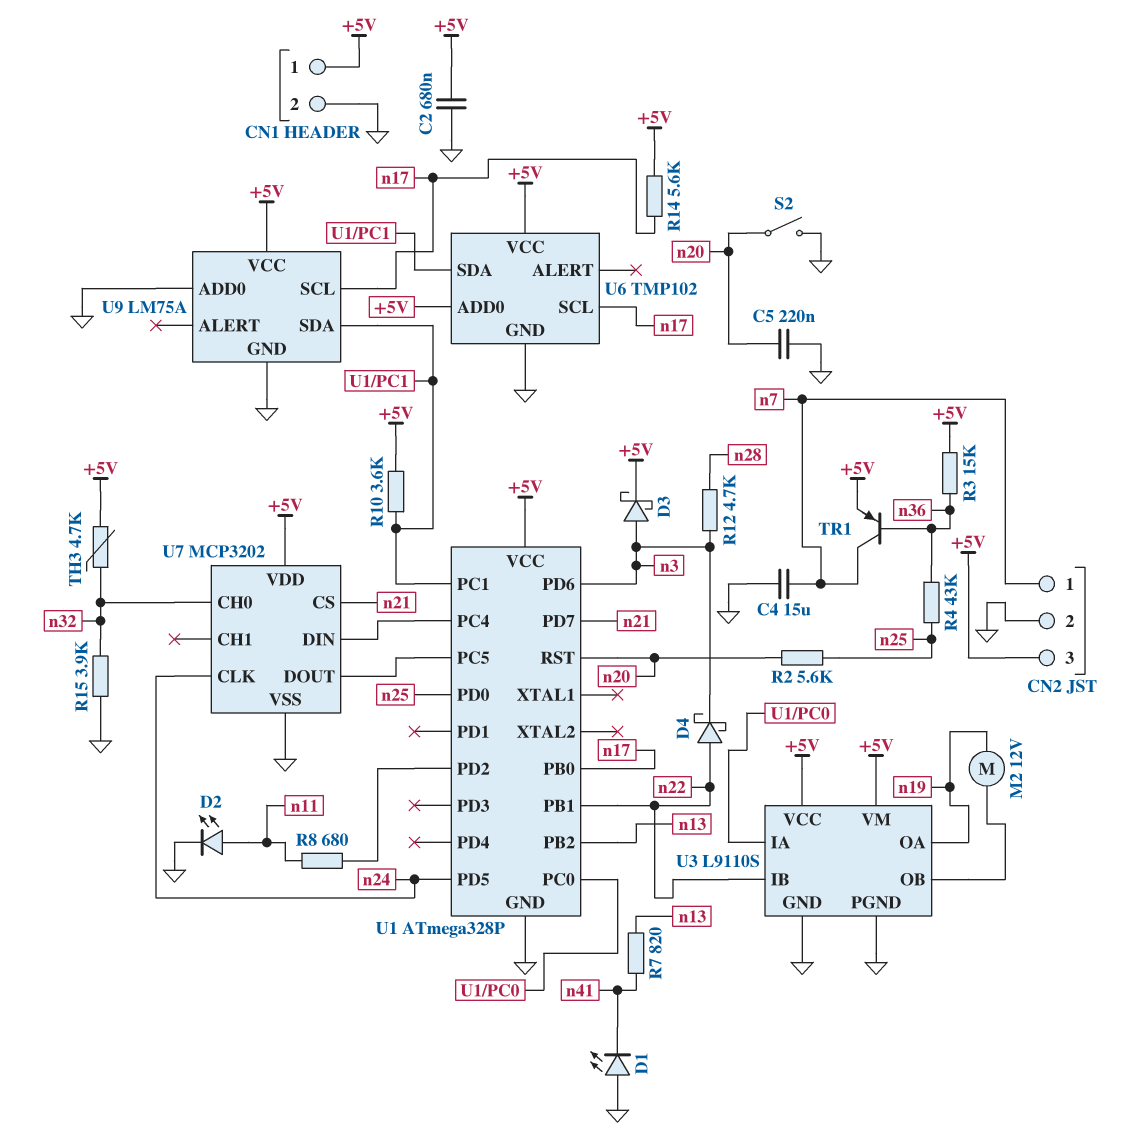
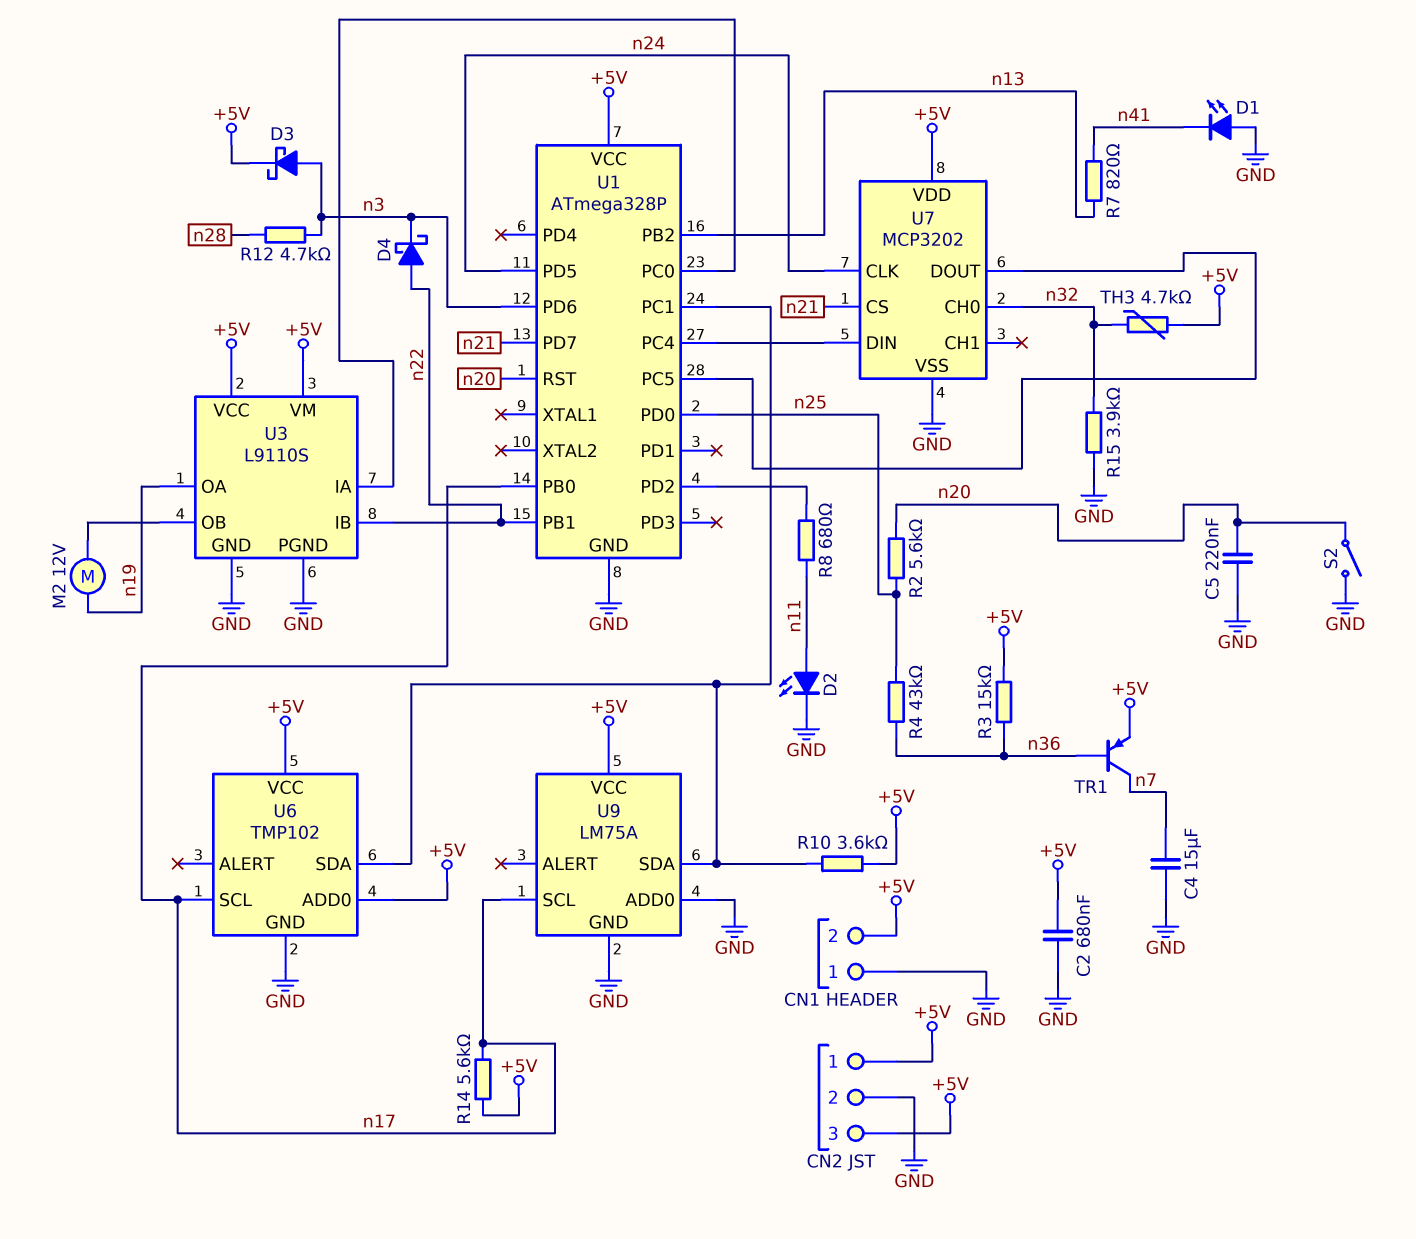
CN1 pin 1: +5V -> GND
CN1 pin 2: GND -> +5V
CN2 pin 1: n7 -> +5V

